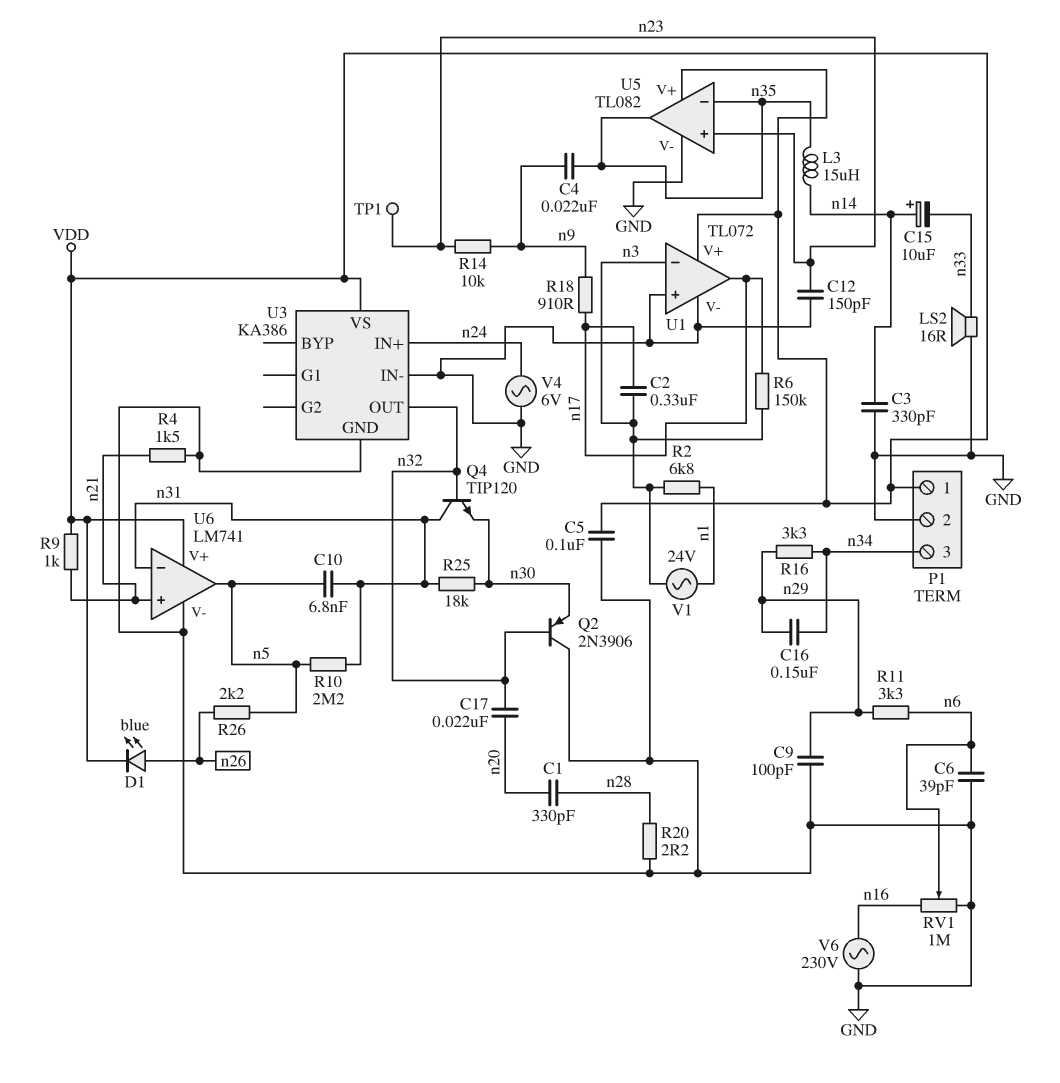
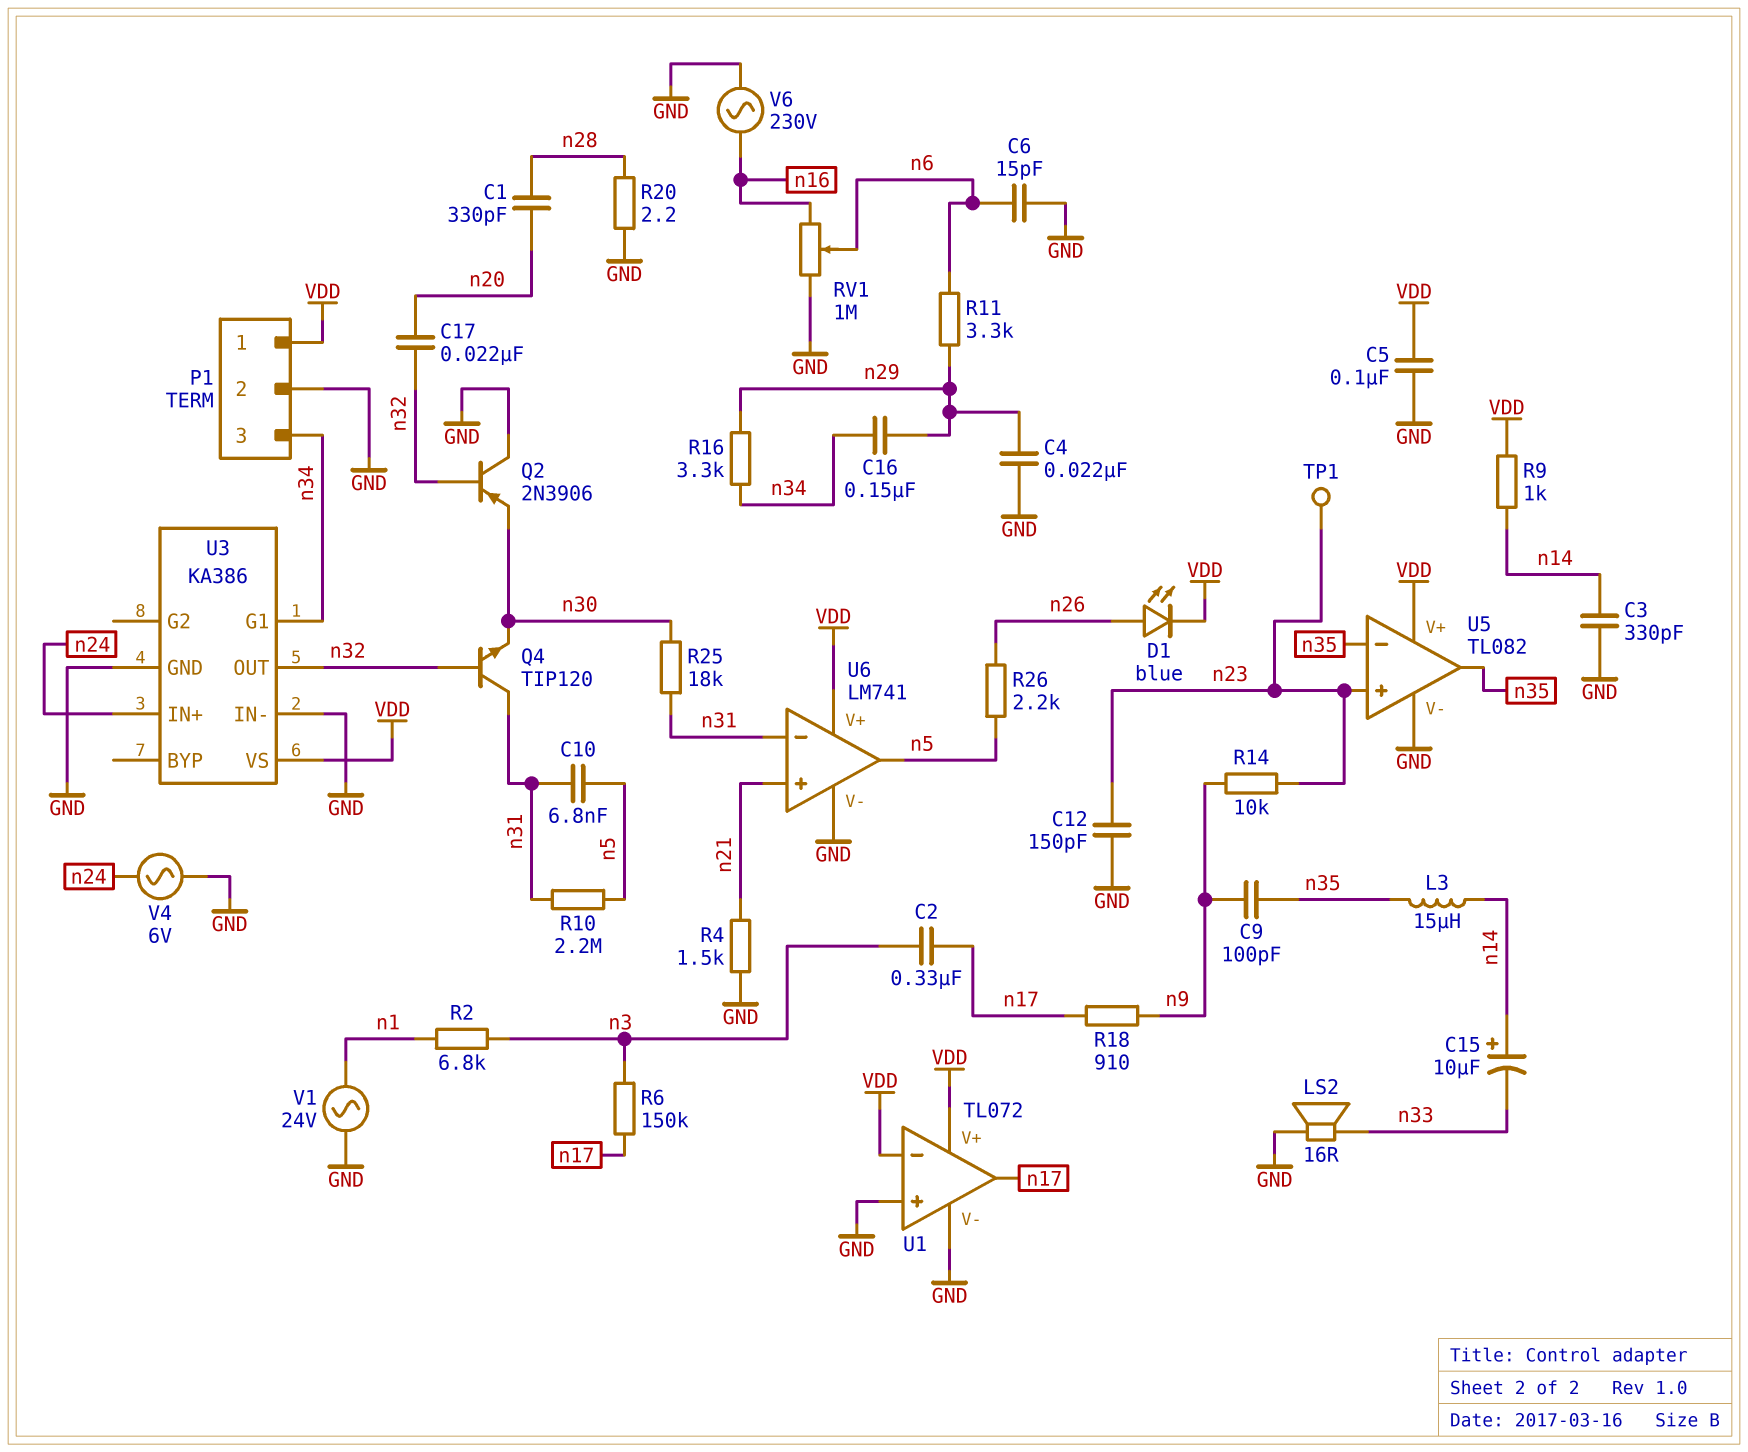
C4: 22nF (n9, n35) -> 22nF (GND, n29)
C6: 39pF (GND, n6) -> 15pF (GND, n6)
C9: 100pF (GND, n29) -> 100pF (n9, n35)
R9: 1k (VDD, n21) -> 1k (VDD, n14)
U1 pin in-: n3 -> VDD
U3 pin G1: none -> n34
V1: AC 24V (n1, n3) -> AC 24V (GND, n1)

